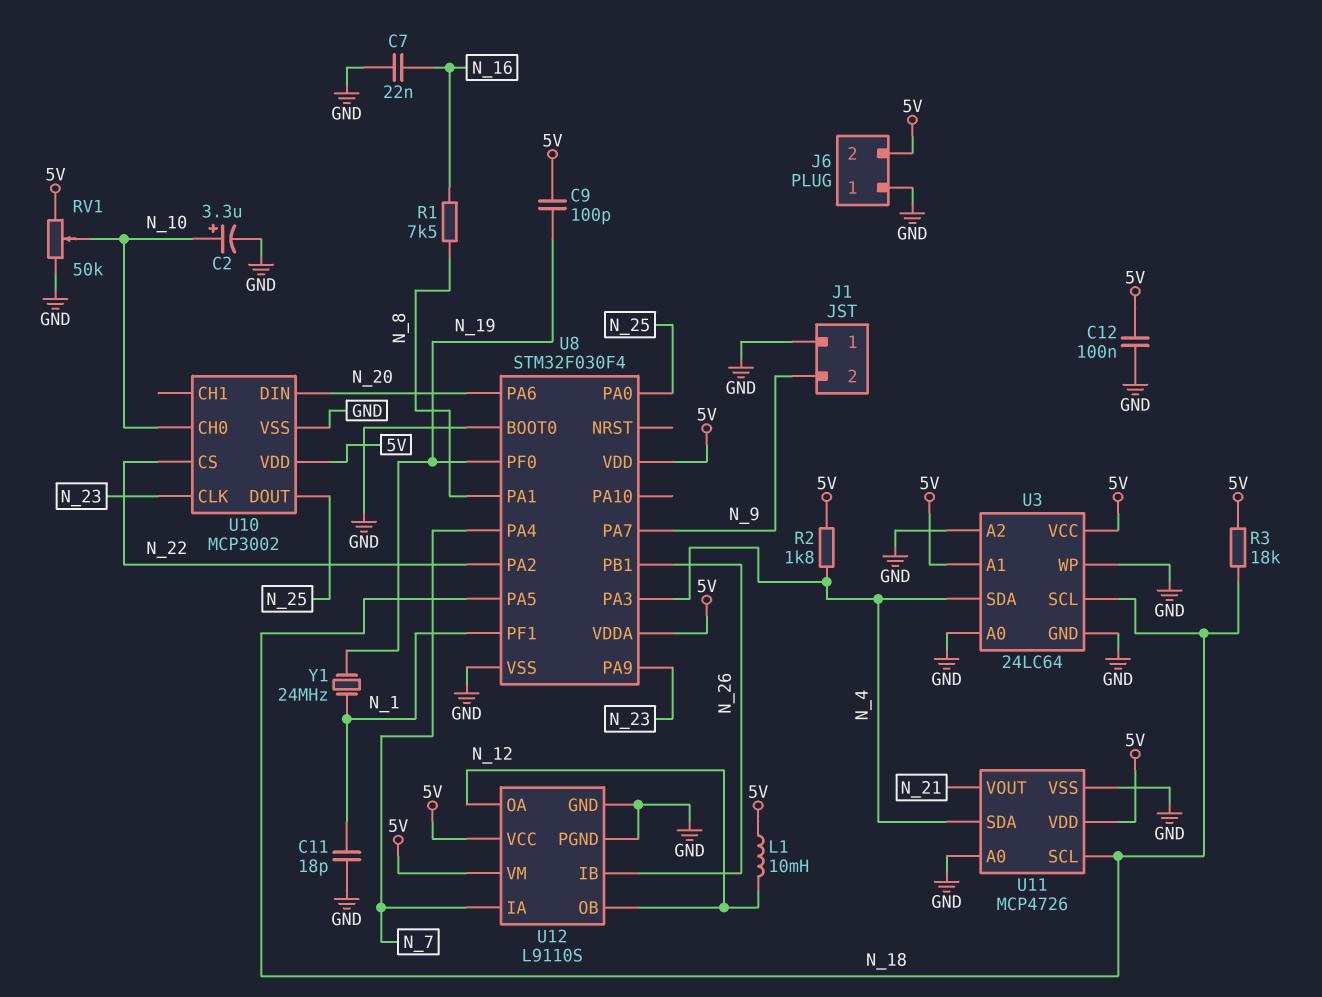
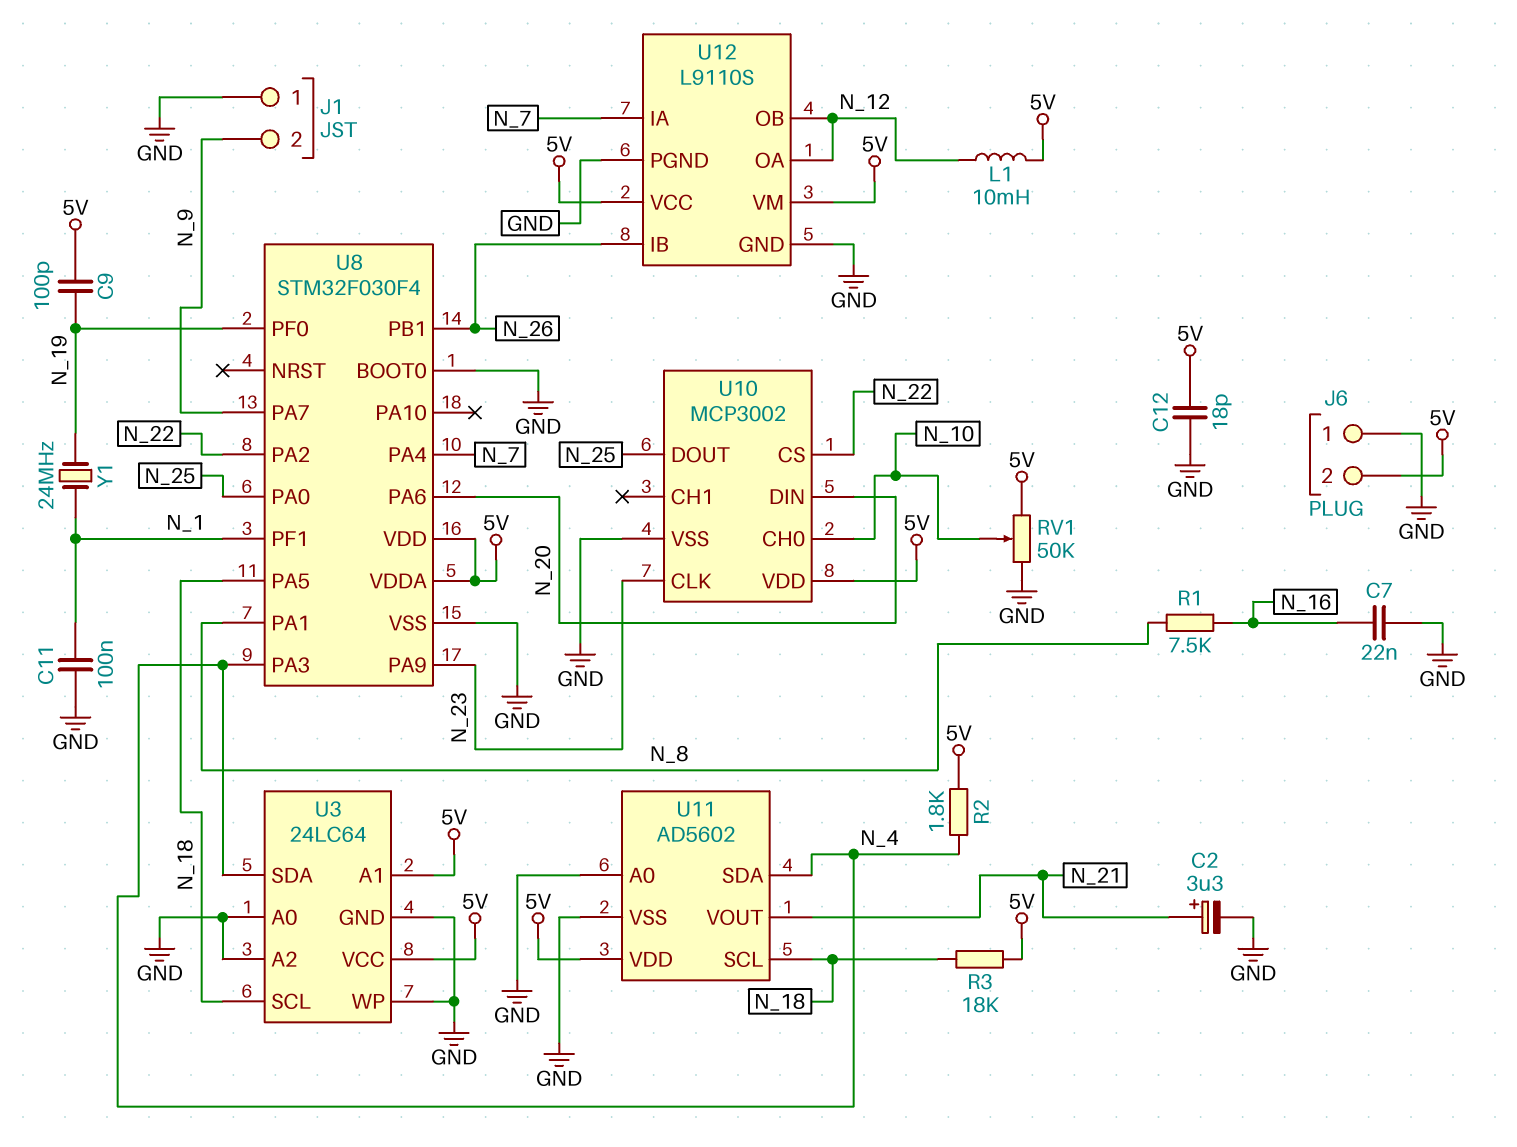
C2: 3.3uF (plus N_10, minus GND) -> 3.3uF (plus N_21, minus GND)
C11: 18pF (GND, N_1) -> 100nF (GND, N_1)
C12: 100nF (5V, GND) -> 18pF (5V, GND)
U11: MCP4726 -> AD5602

